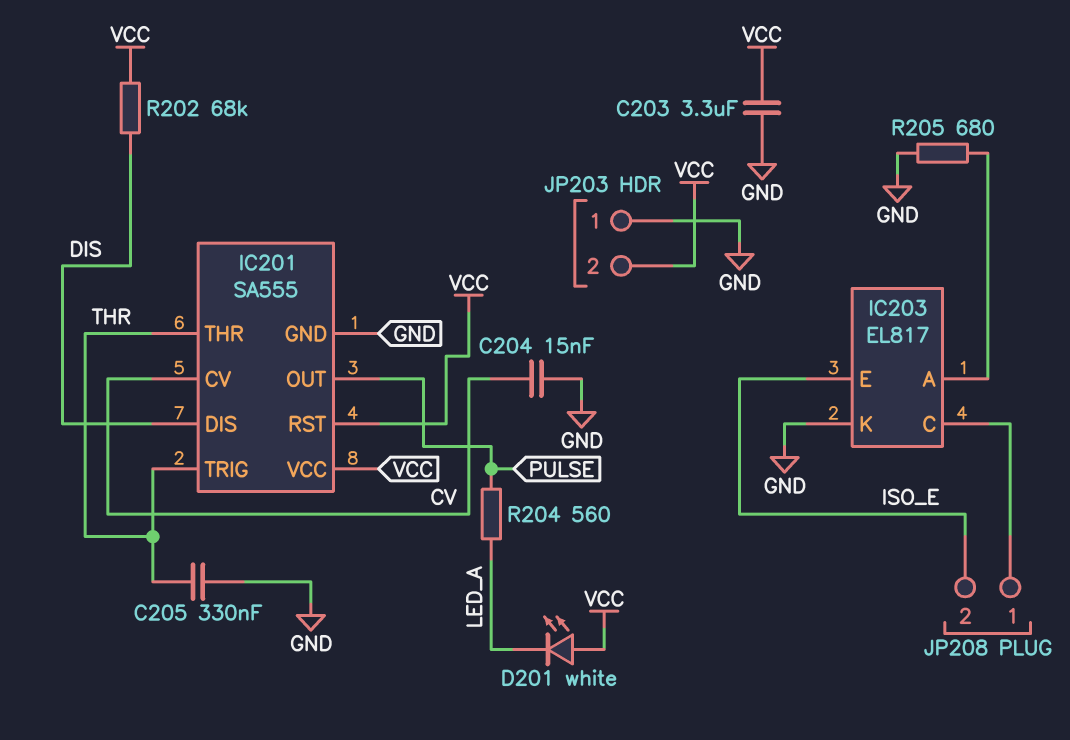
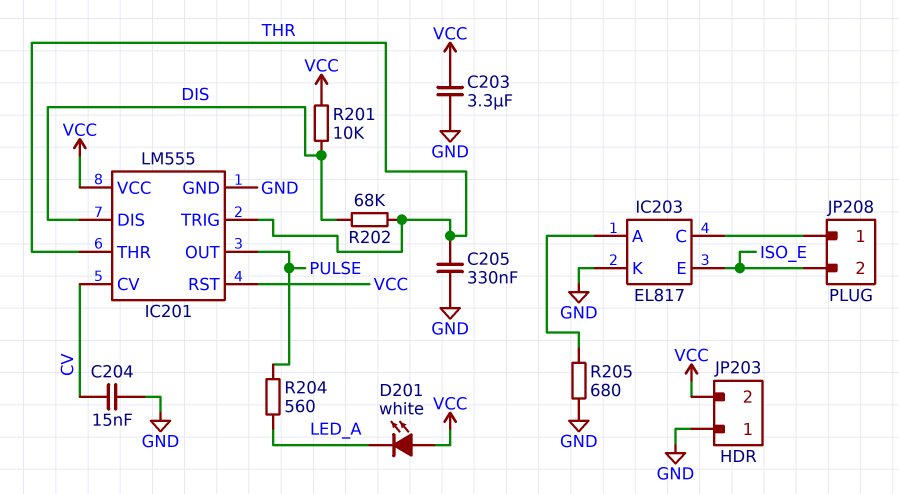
IC201: SA555 -> LM555
R201: none -> 10k (DIS, VCC)
R202: 68k (DIS, VCC) -> 68k (DIS, THR)

